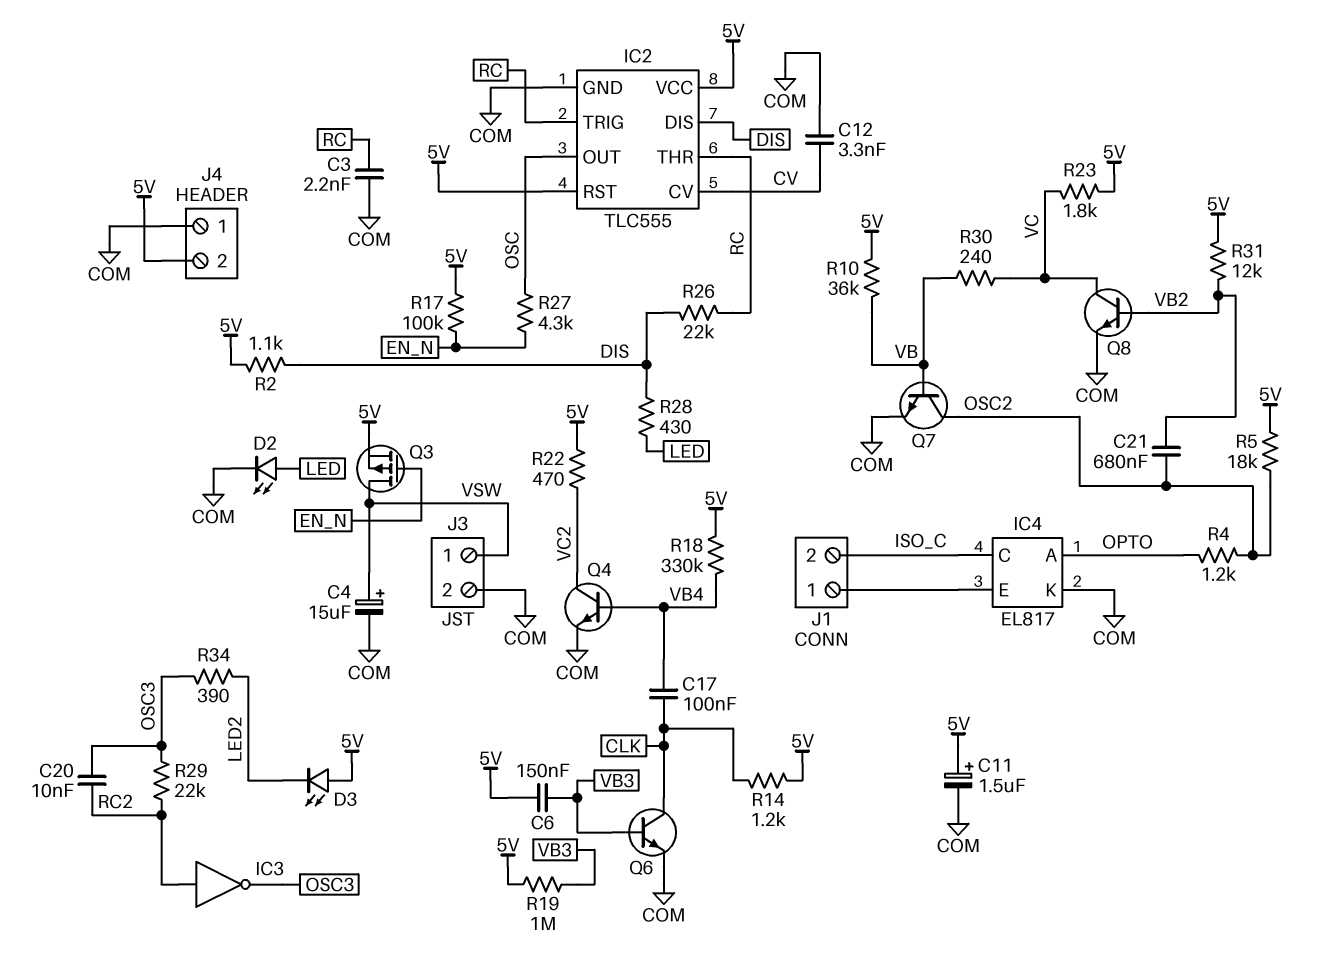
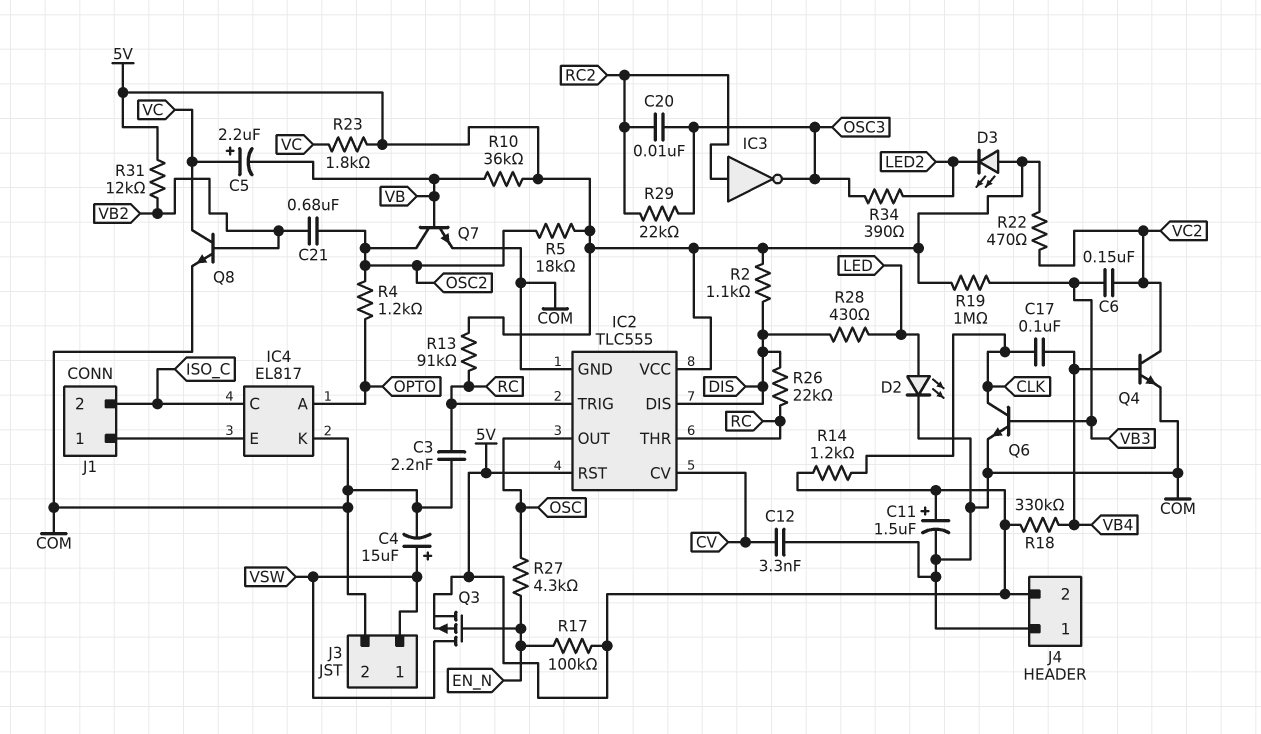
C5: none -> 2.2uF (plus VC, minus VB)
C6: 150nF (5V, VB3) -> 150nF (VB3, VC2)
R13: none -> 91k (5V, RC)
R30: 240 (VB, VC) -> none

